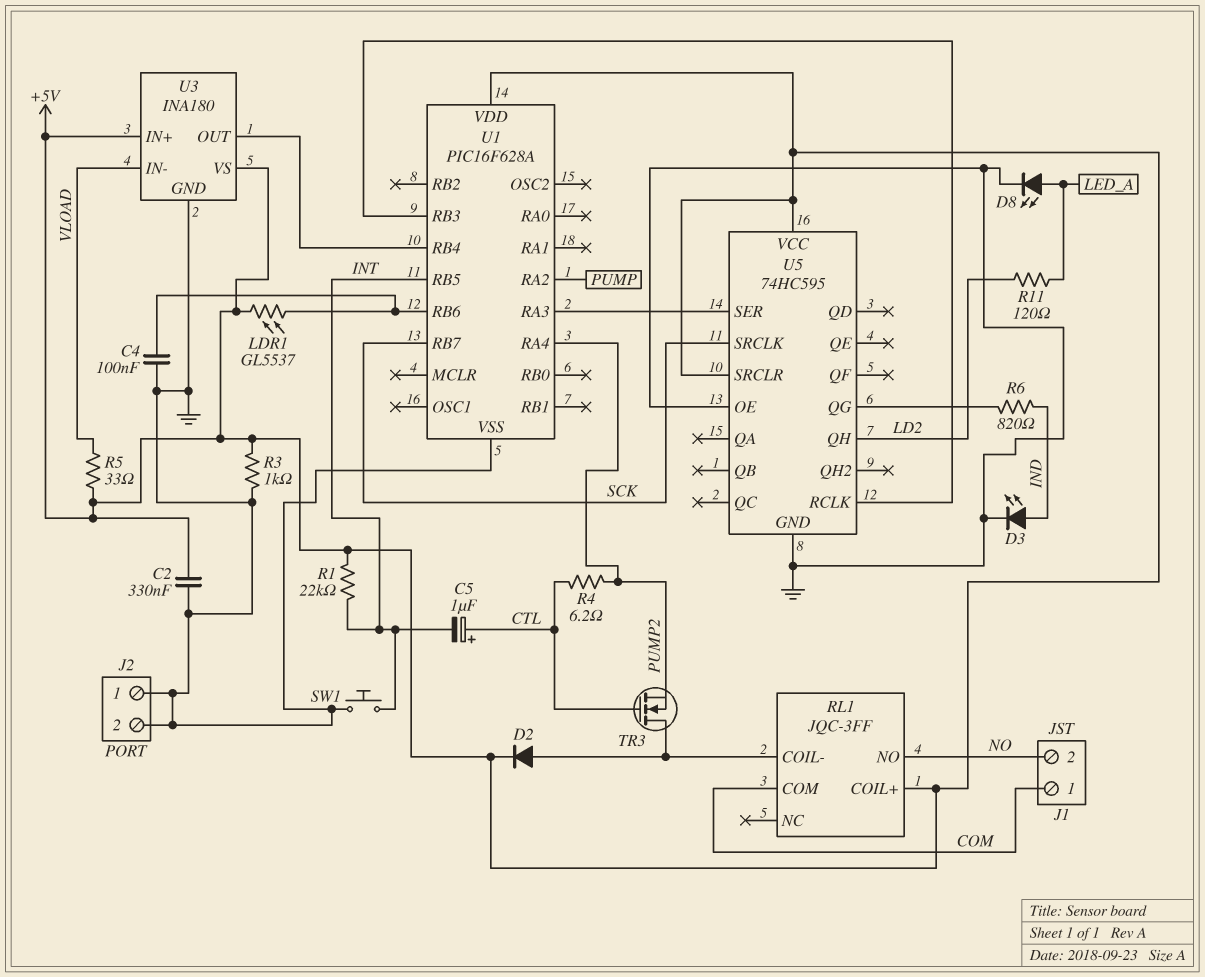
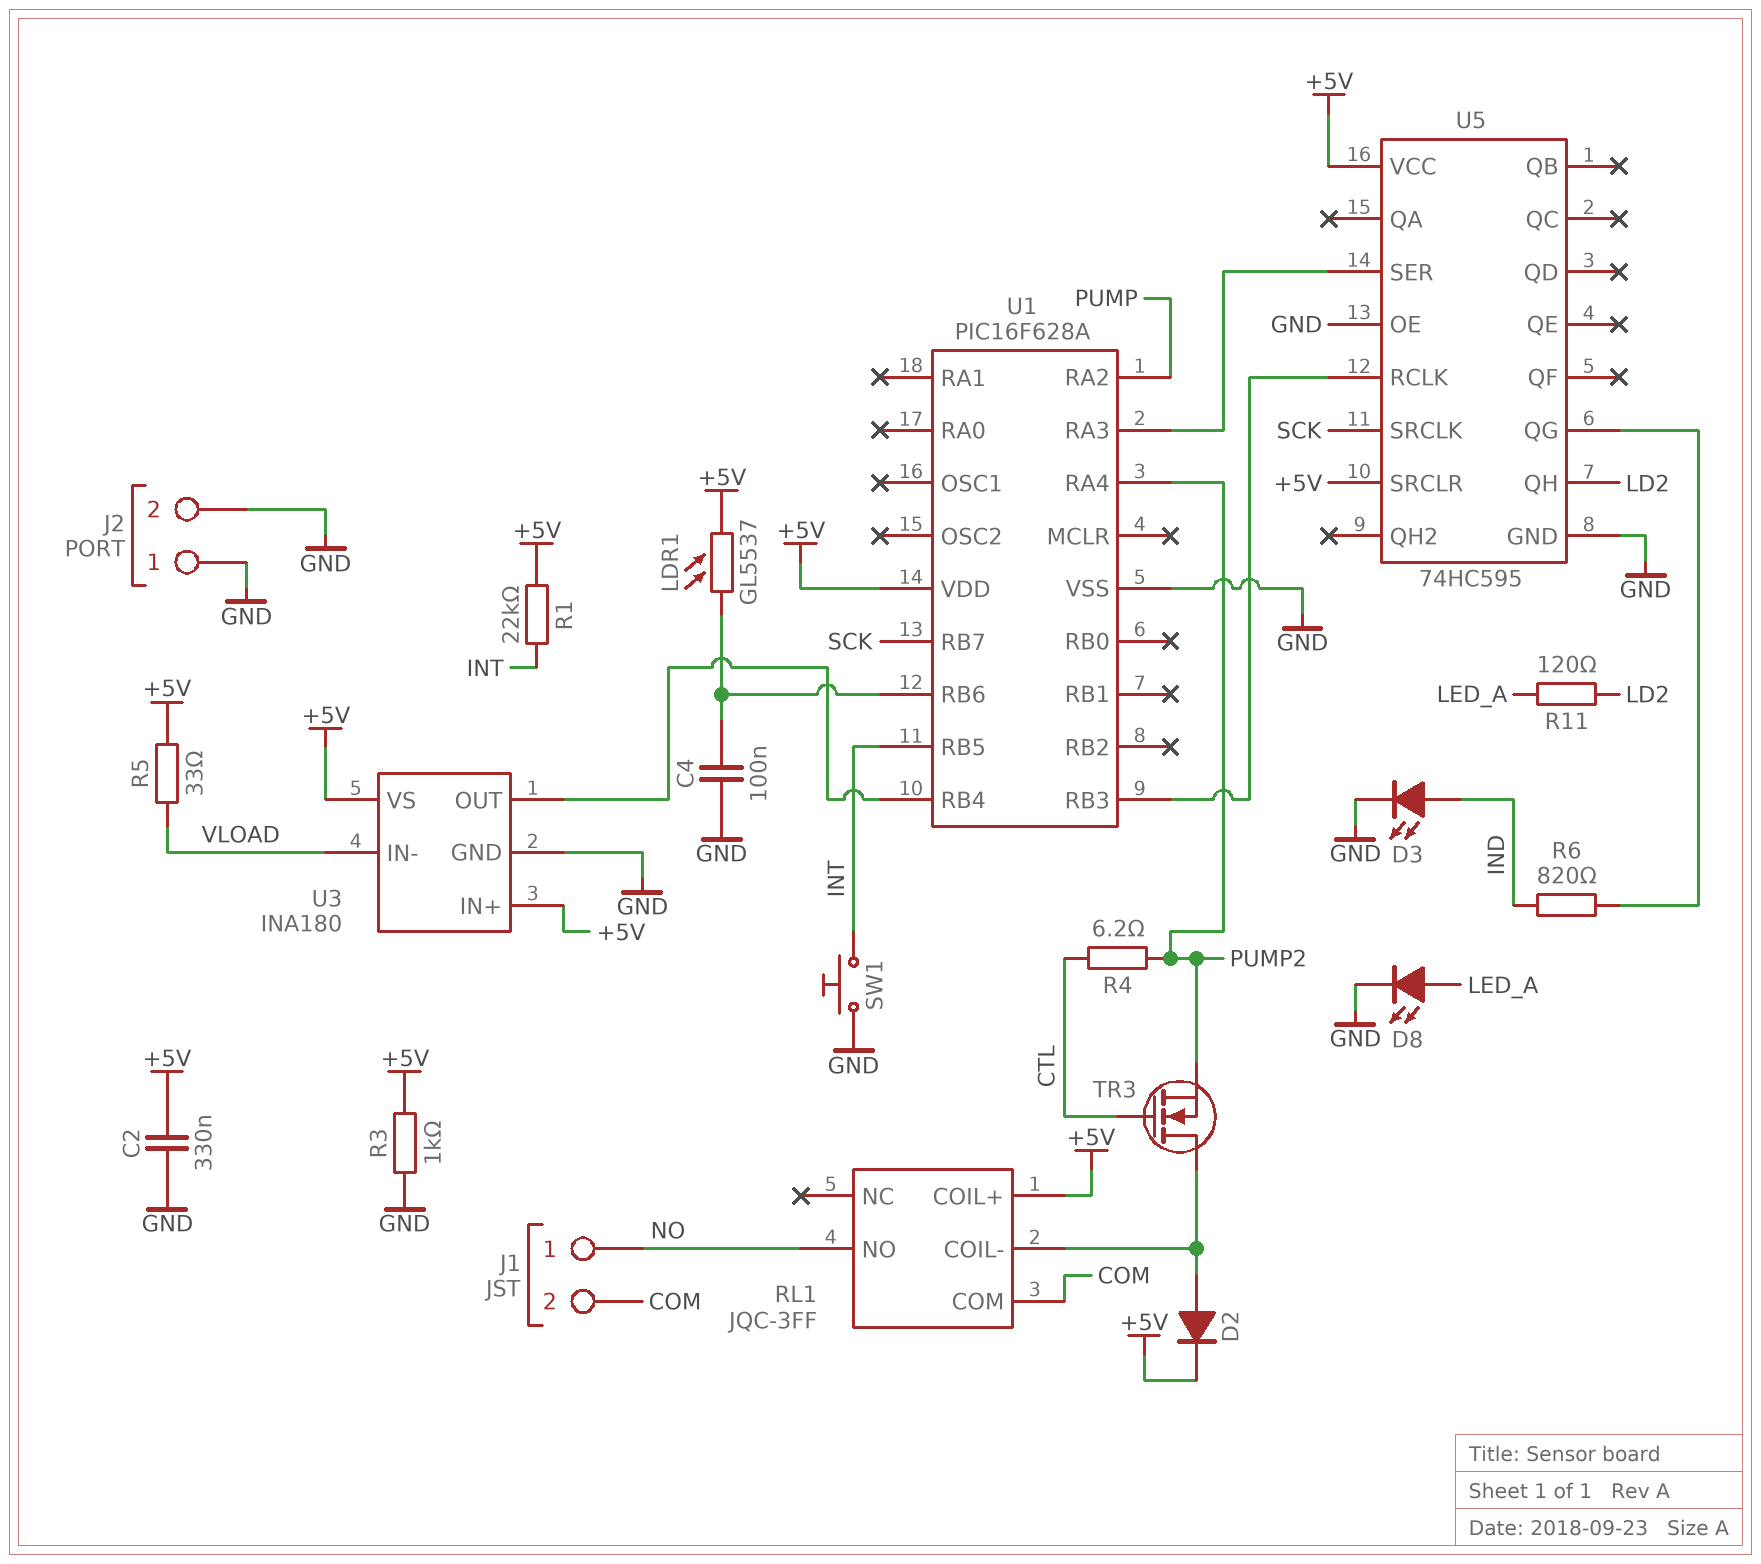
C5: 1uF (plus CTL, minus INT) -> none
J1 pin 1: COM -> NO
J1 pin 2: NO -> COM

